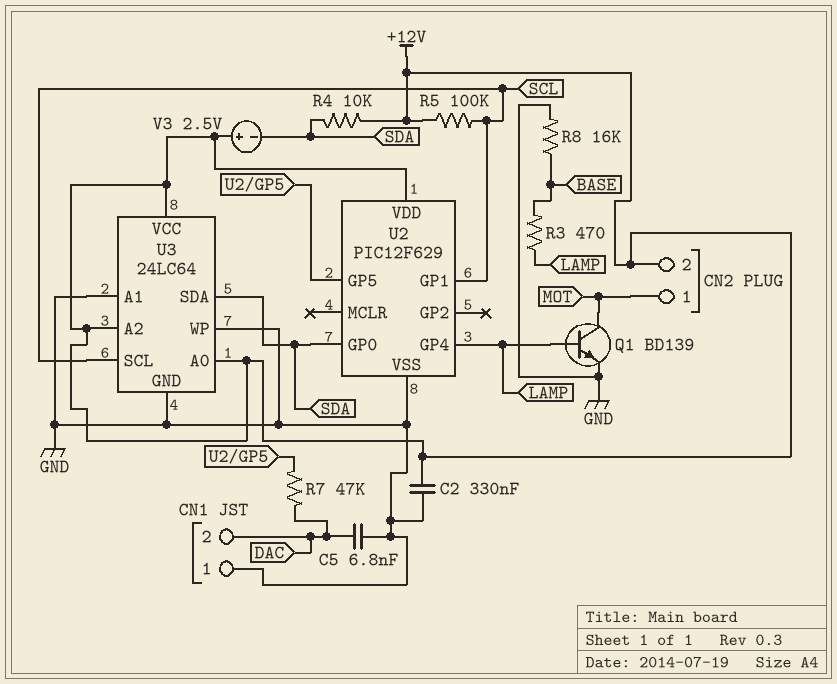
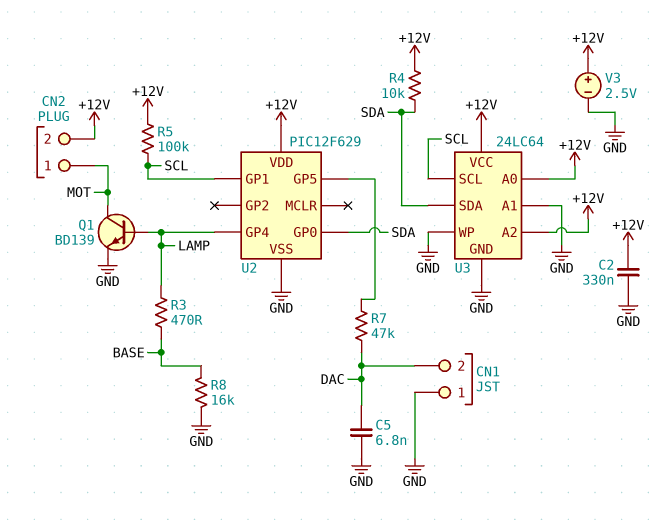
V3: 2.5V (plus +12V, minus SDA) -> 2.5V (plus +12V, minus GND)

